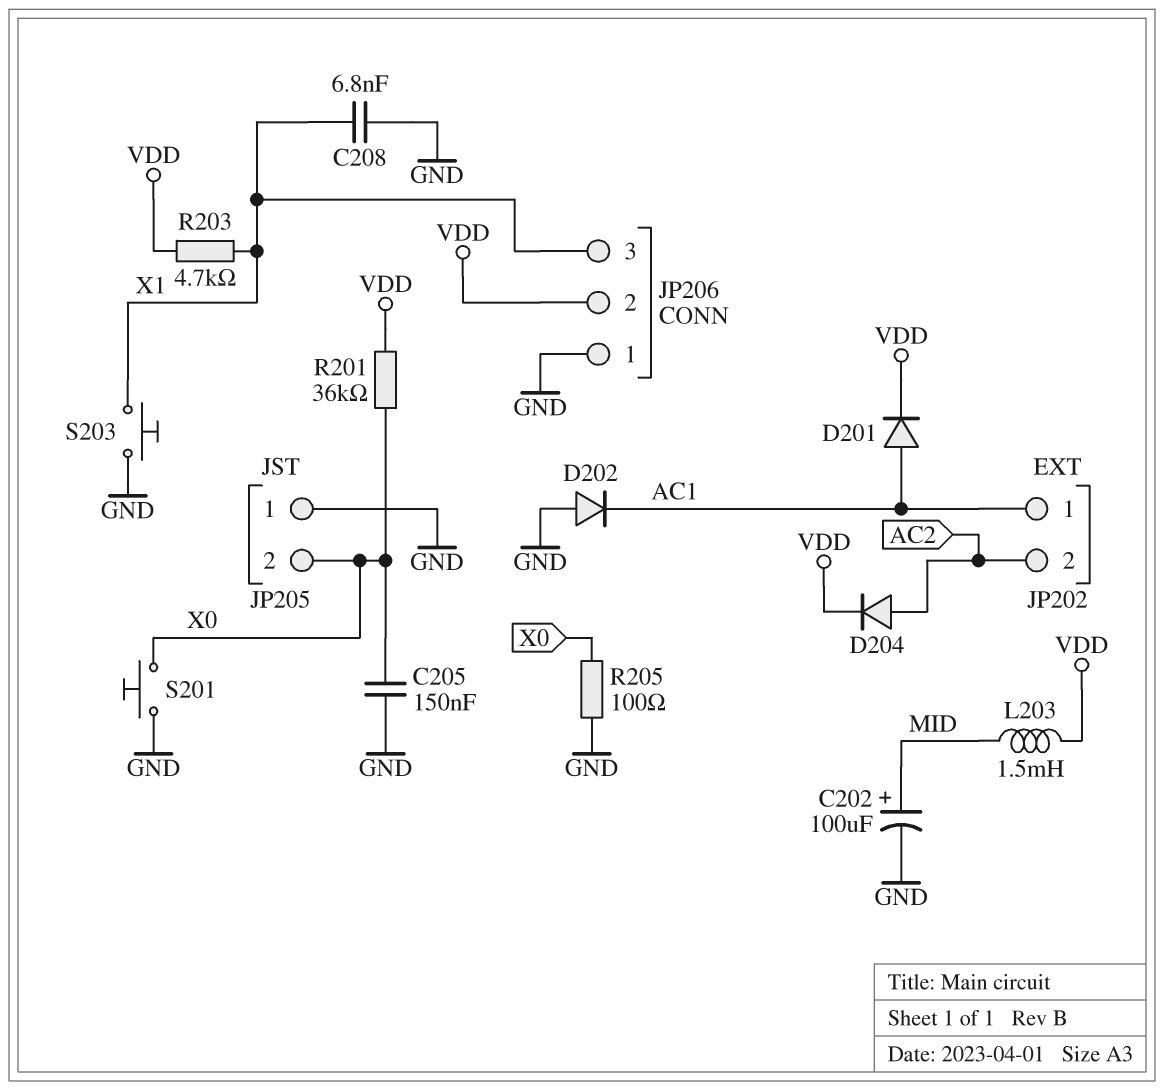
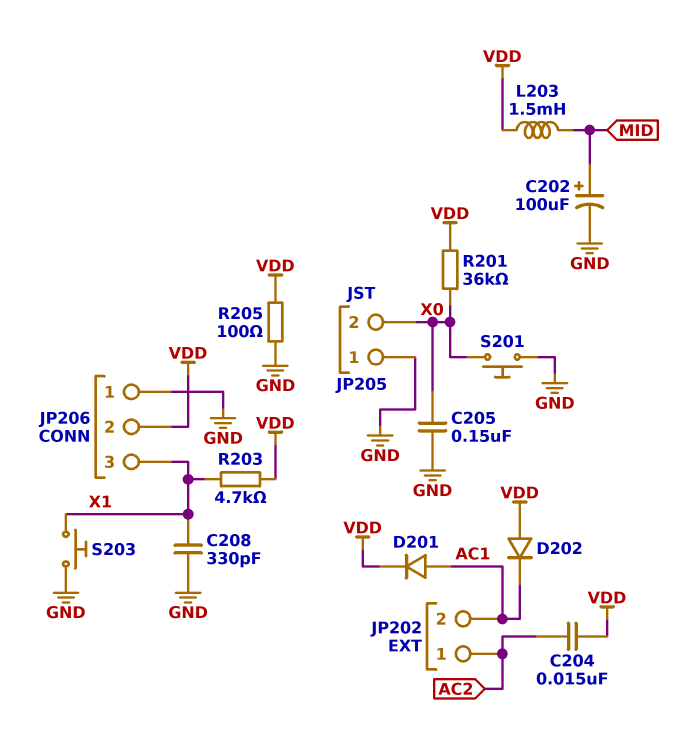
C204: none -> 15nF (AC2, VDD)
C208: 6.8nF (GND, X1) -> 330pF (GND, X1)
D202: diode (A GND, K AC1) -> diode (A VDD, K AC1)
D204: diode (A AC2, K VDD) -> none
JP202 pin 1: AC1 -> AC2
JP202 pin 2: AC2 -> AC1
R205: 100 (GND, X0) -> 100 (GND, VDD)

